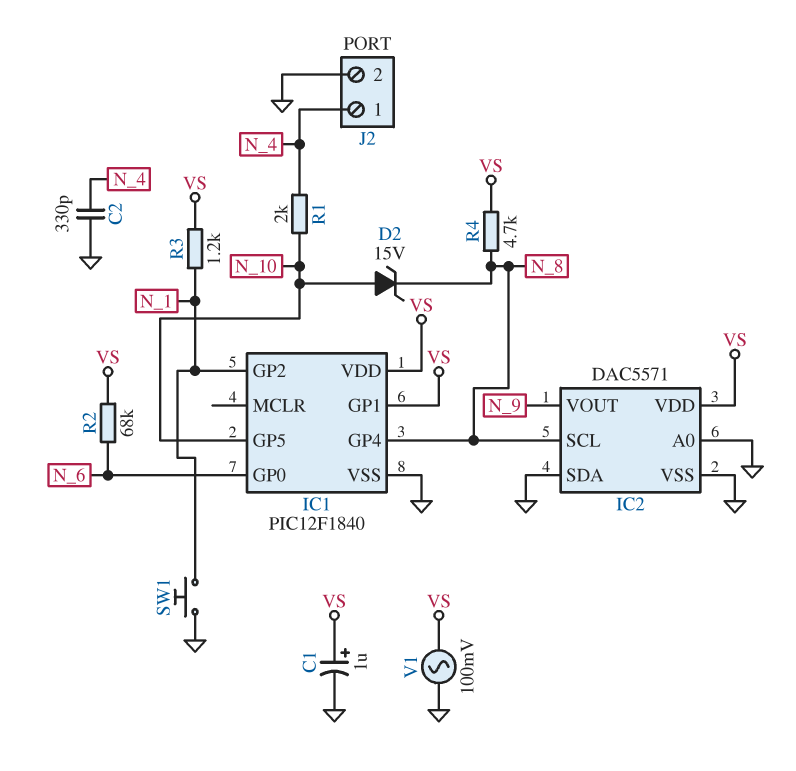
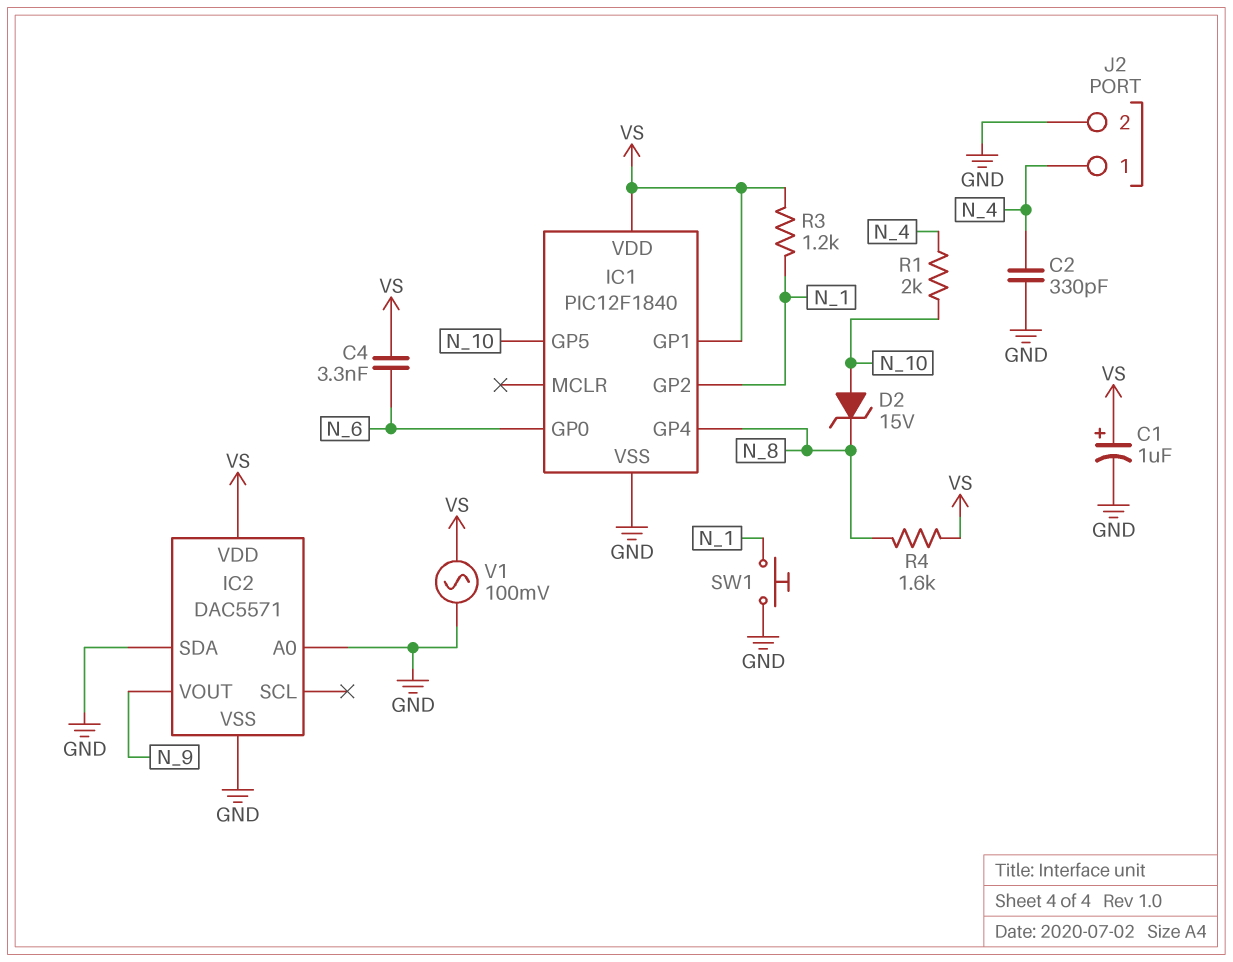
C4: none -> 3.3nF (N_6, VS)
IC2 pin SCL: N_8 -> none
R2: 68k (N_6, VS) -> none
R4: 4.7k (N_8, VS) -> 1.6k (N_8, VS)

